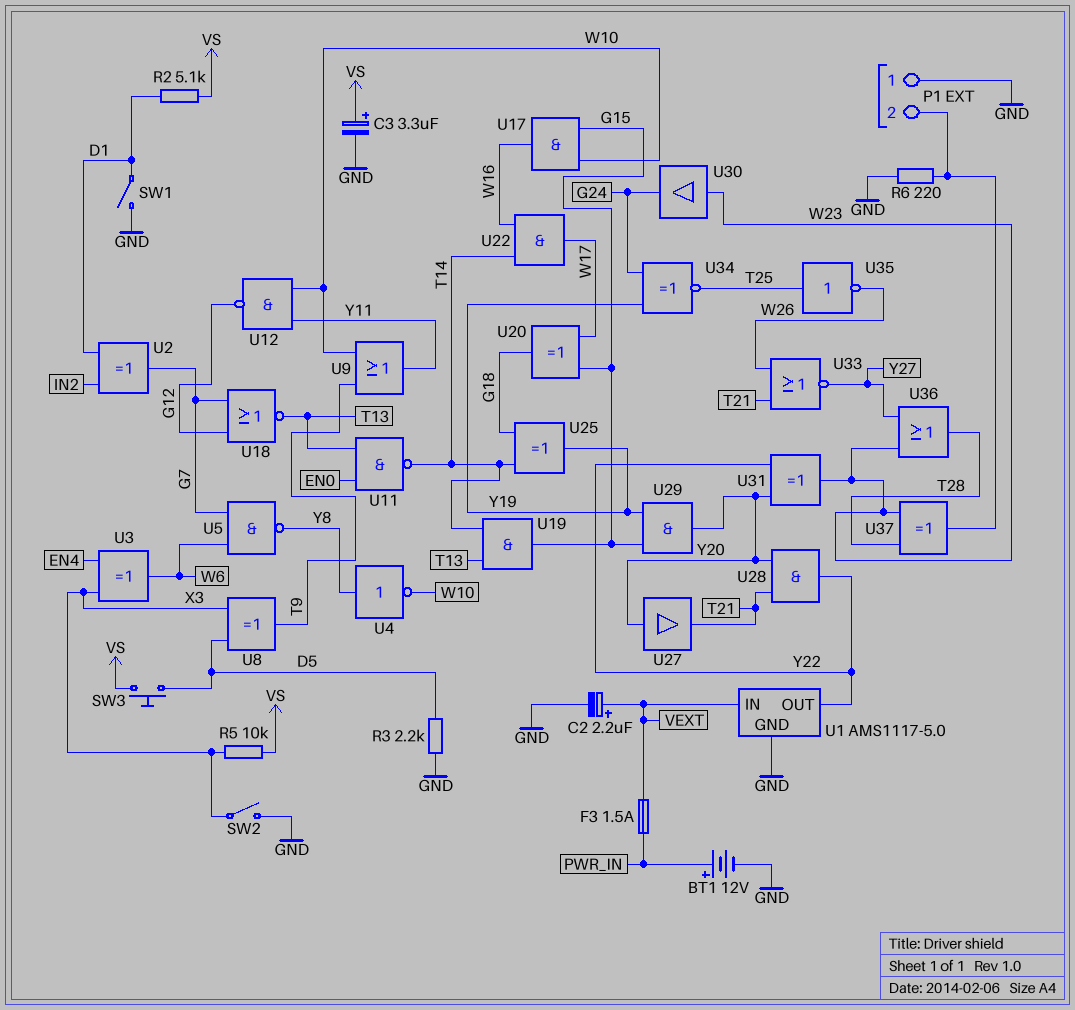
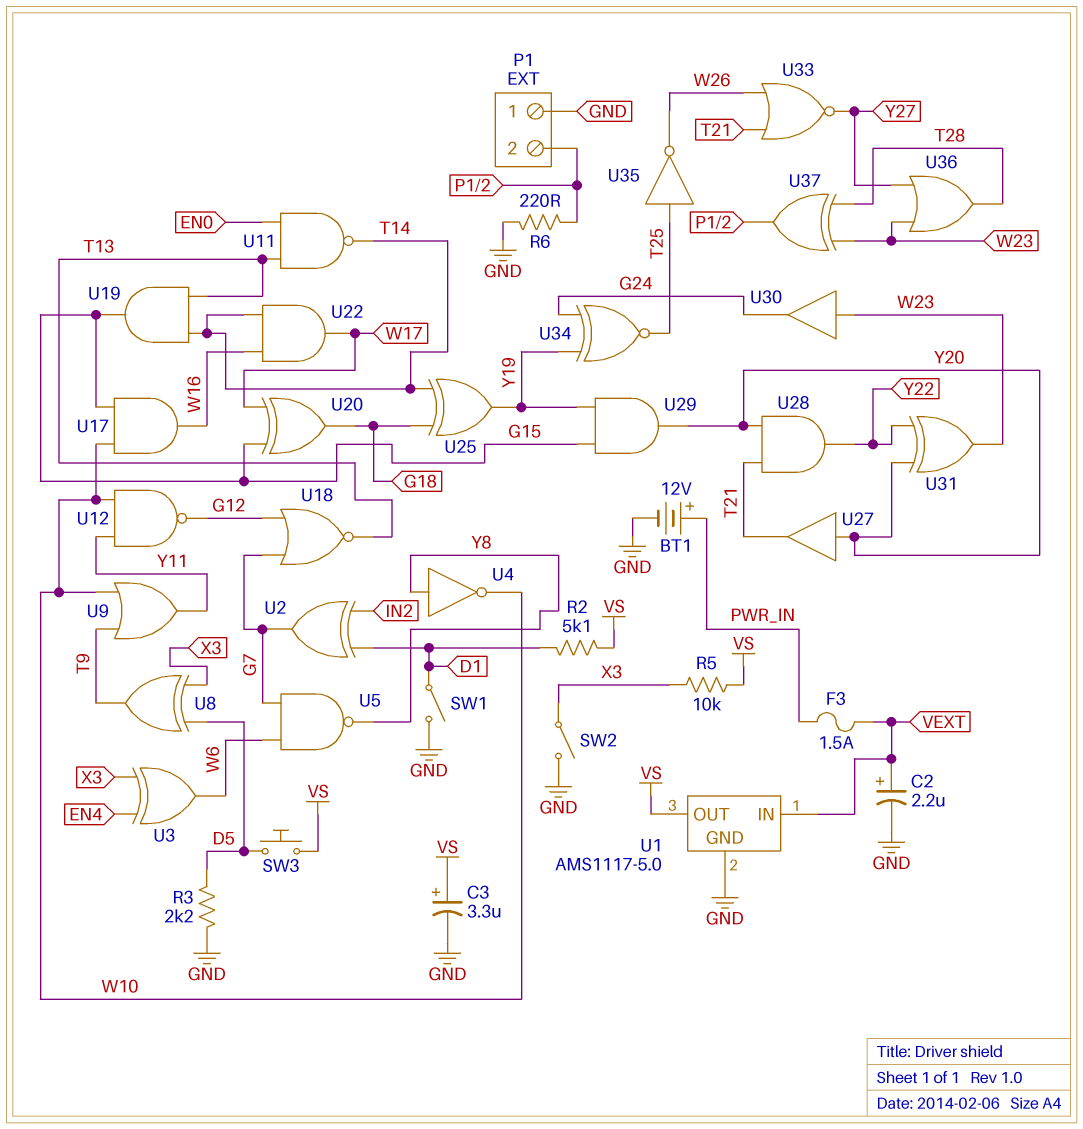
U1 pin OUT: Y22 -> VS

